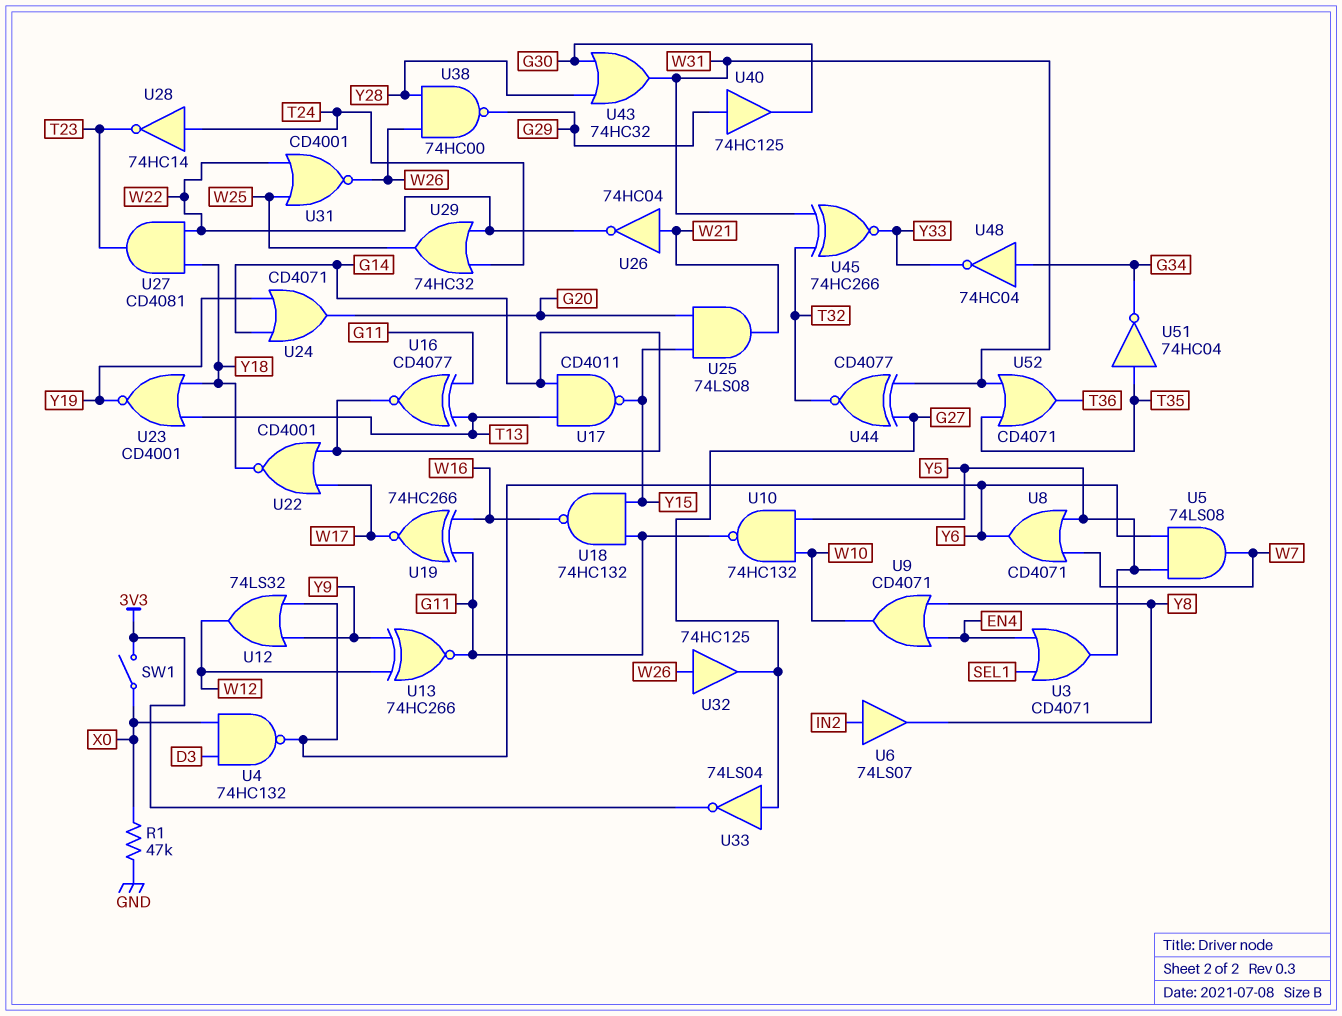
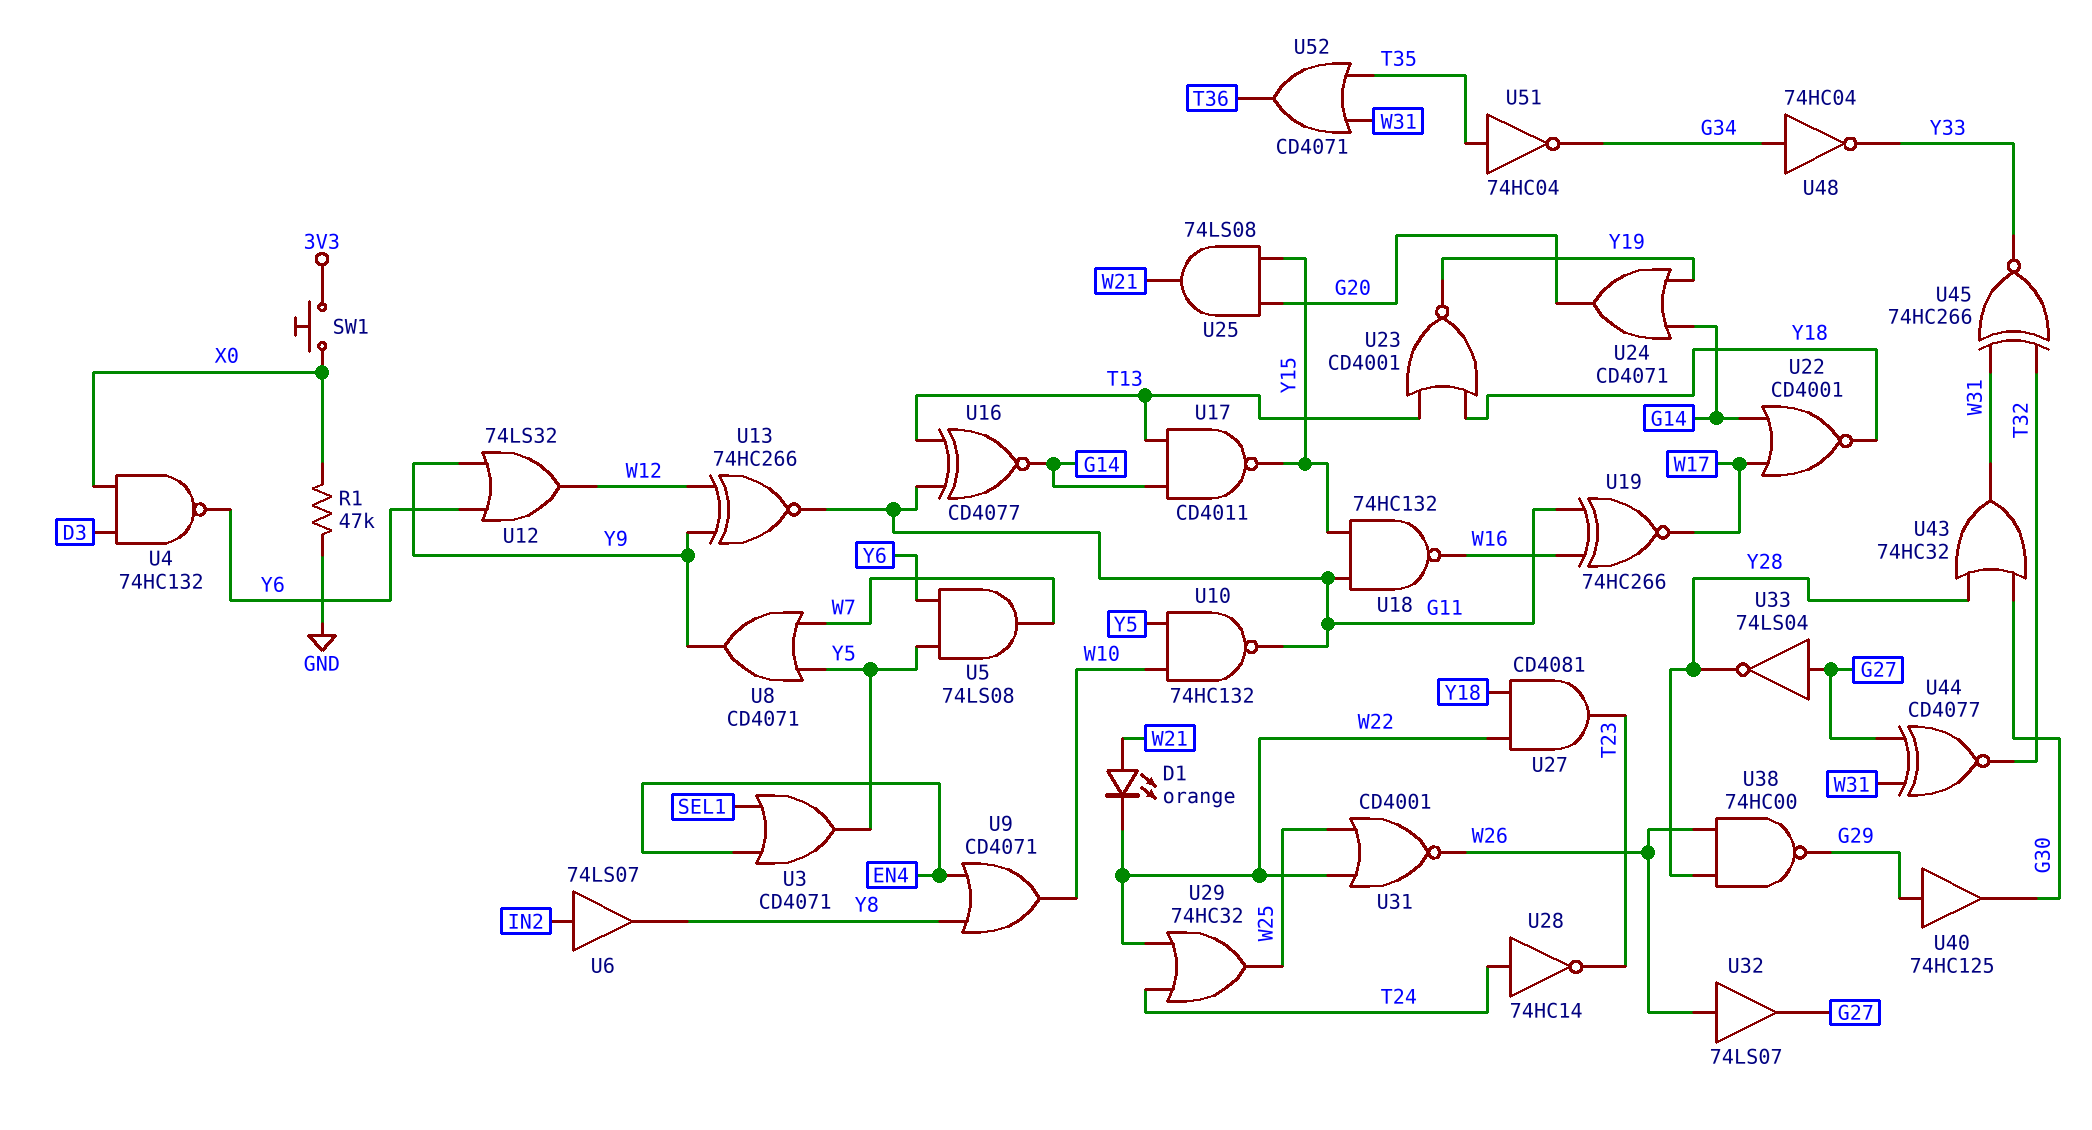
D1: none -> LED orange (A W21, K W22)
SW1: switch (3V3, X0) -> button (3V3, X0)
U8: OR CD4071 (in W7, in Y5, out Y6) -> OR CD4071 (in W7, in Y5, out Y9)
U26: NOT 74HC04 (in W21, out W22) -> none
U32: buffer 74HC125 (in W26, out G27) -> buffer 74LS07 (in W26, out G27)
U33: NOT 74LS04 (in G27, out 3V3) -> NOT 74LS04 (in G27, out Y28)

